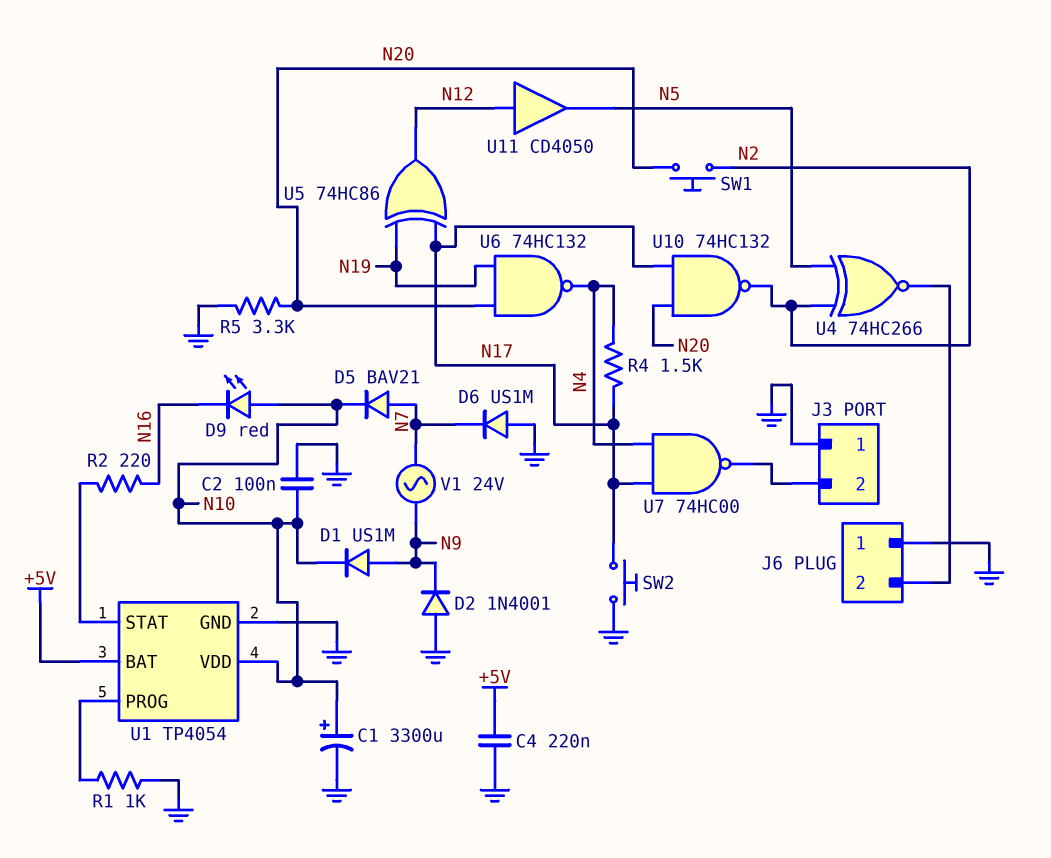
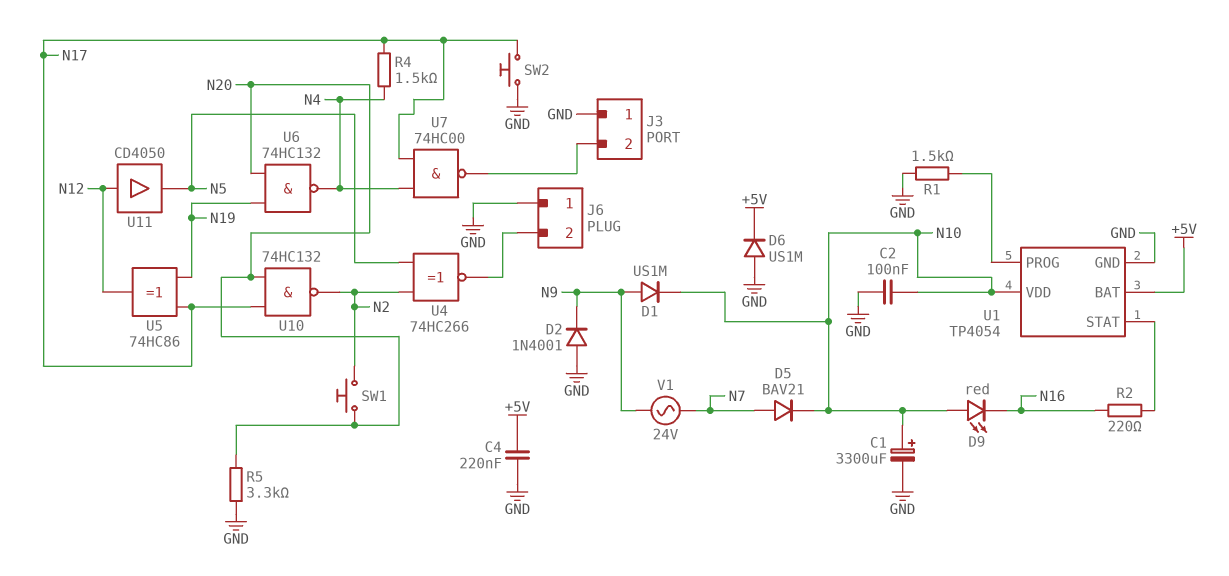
D6: diode US1M (A GND, K N7) -> diode US1M (A GND, K +5V)
R1: 1k (GND, U1/PROG) -> 1.5k (GND, U1/PROG)

